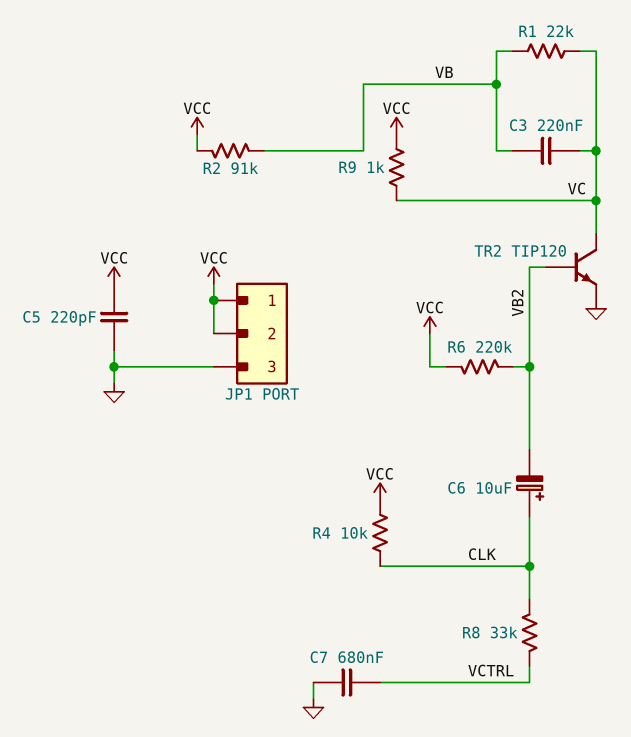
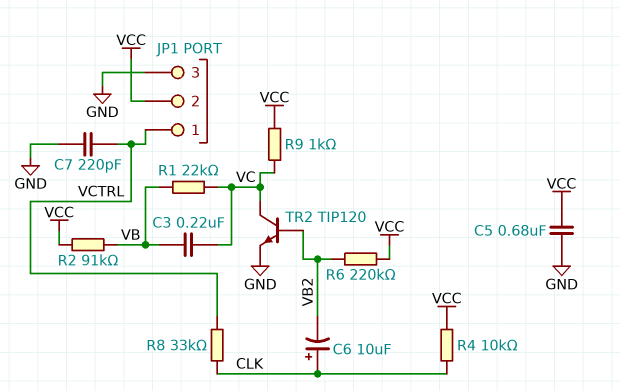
C5: 220pF (GND, VCC) -> 680nF (GND, VCC)
C7: 680nF (GND, VCTRL) -> 220pF (GND, VCTRL)
JP1 pin 1: VCC -> VCTRL

